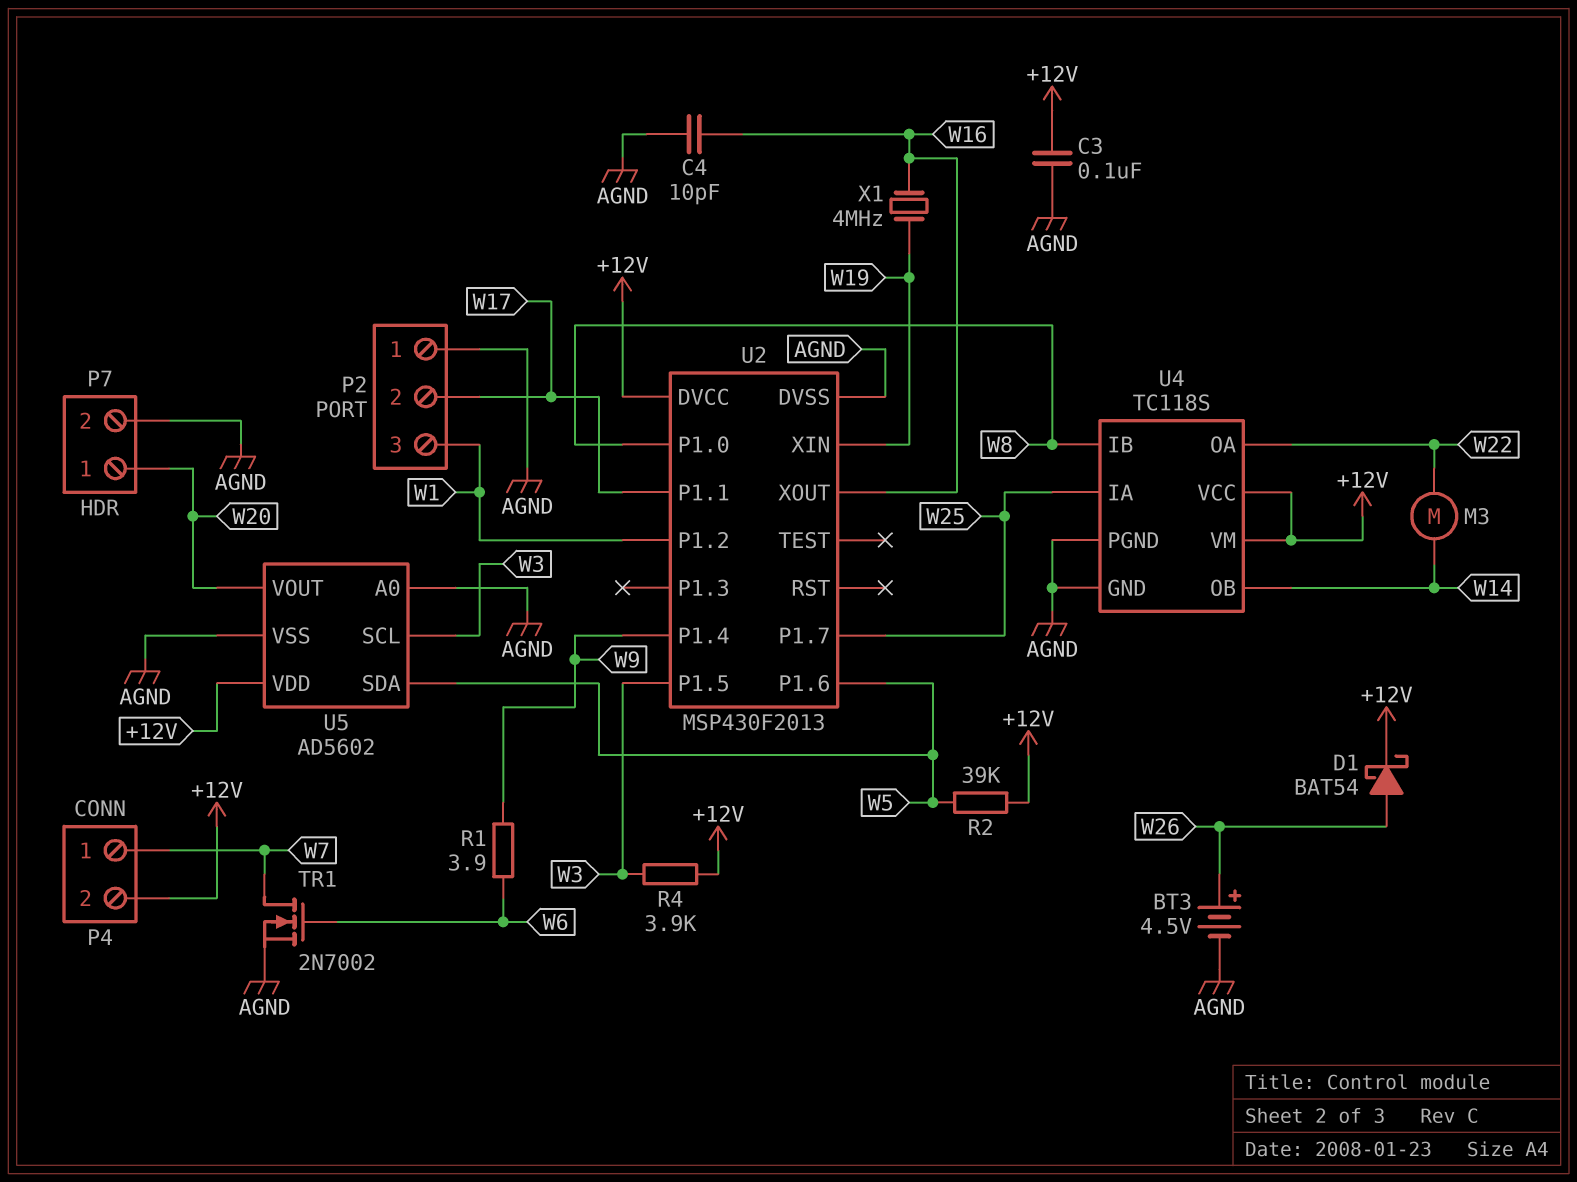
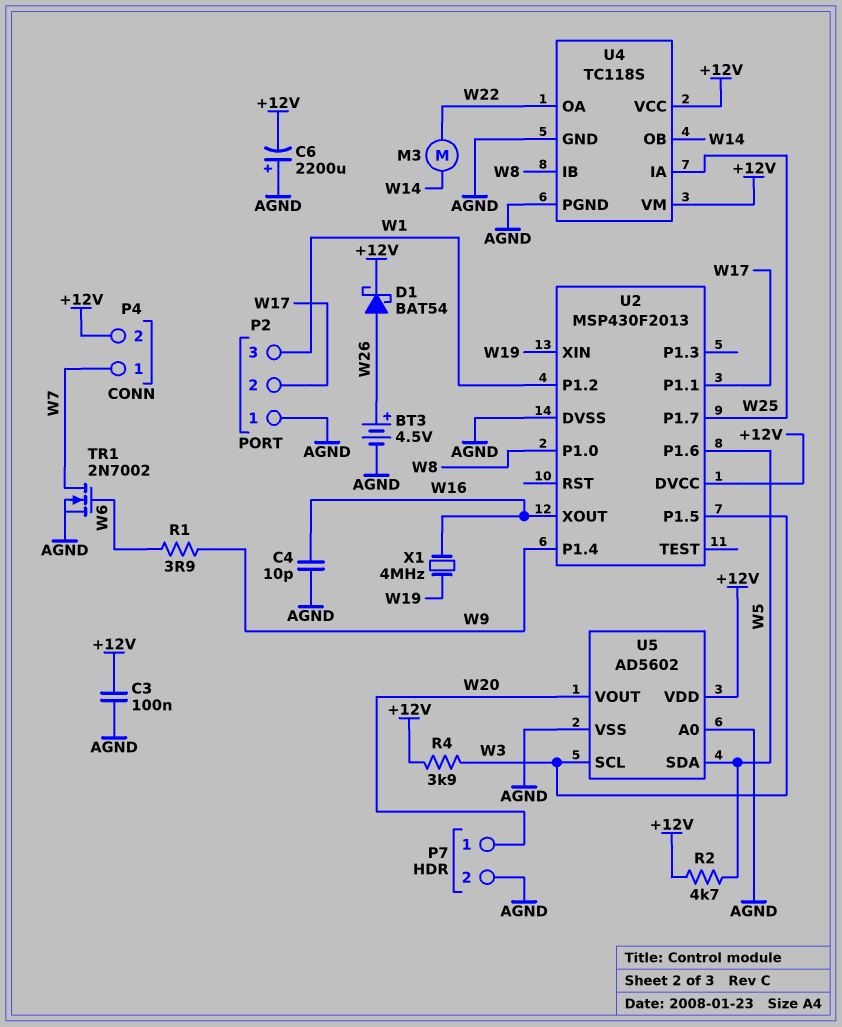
C6: none -> 2200uF (plus AGND, minus +12V)
R2: 39k (+12V, W5) -> 4.7k (+12V, W5)

